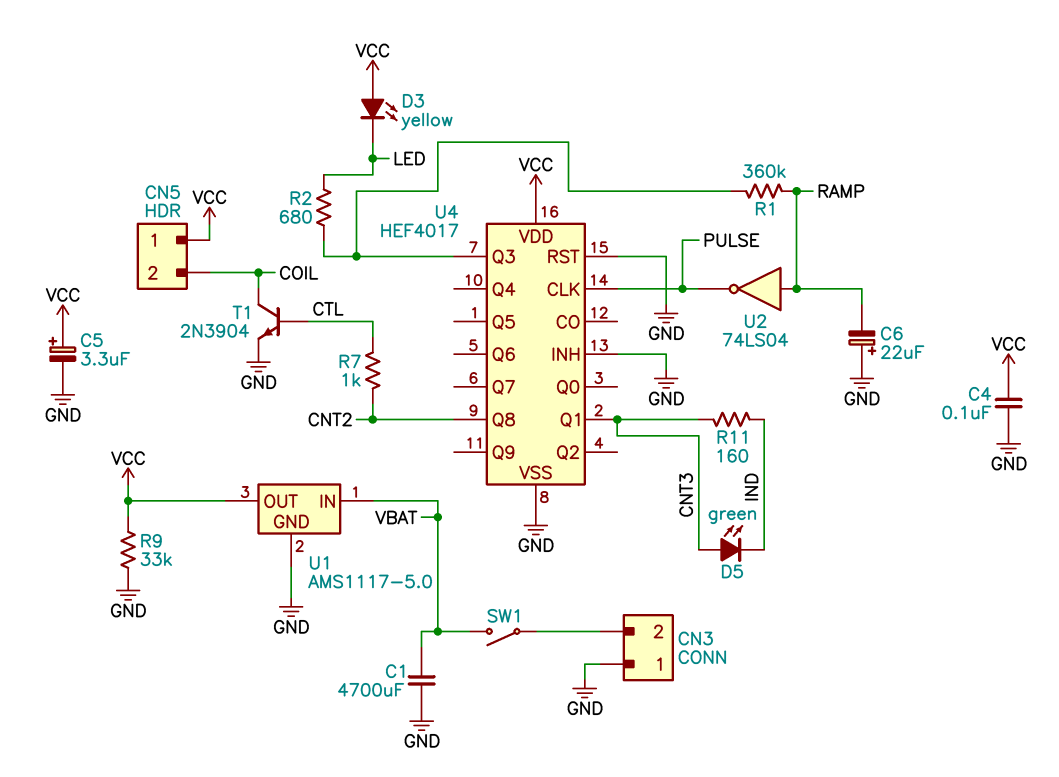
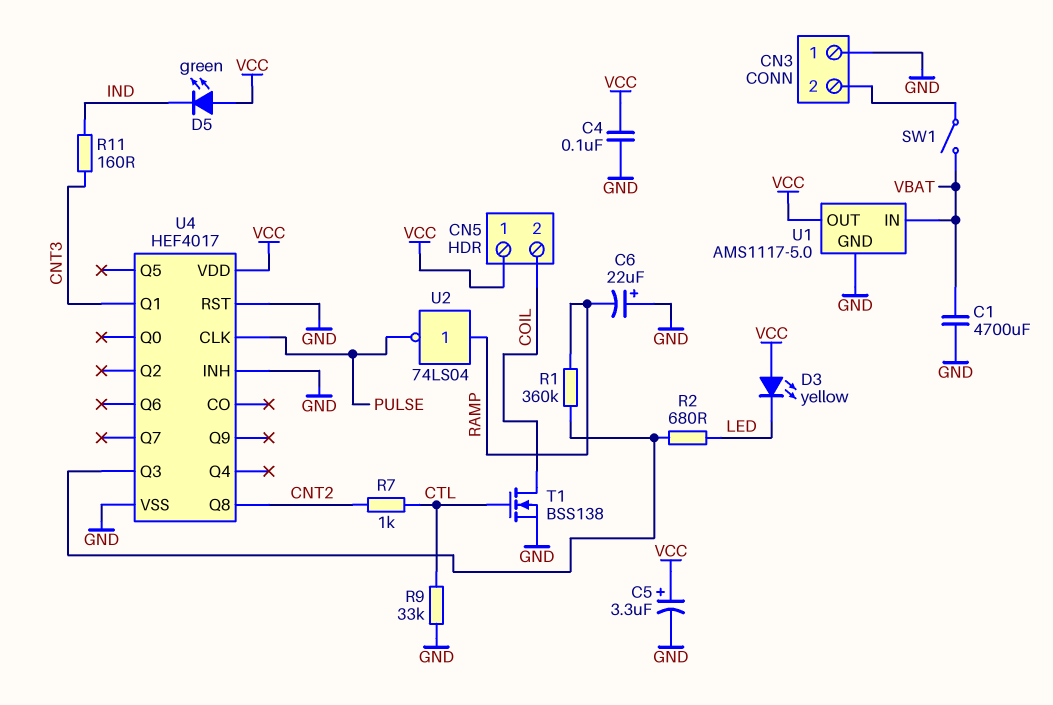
D5: LED green (A CNT3, K IND) -> LED green (A VCC, K IND)
R9: 33k (GND, VCC) -> 33k (CTL, GND)
T1: NPN 2N3904 (B CTL, C COIL, E GND) -> NMOS BSS138 (G CTL, D COIL, S GND)

